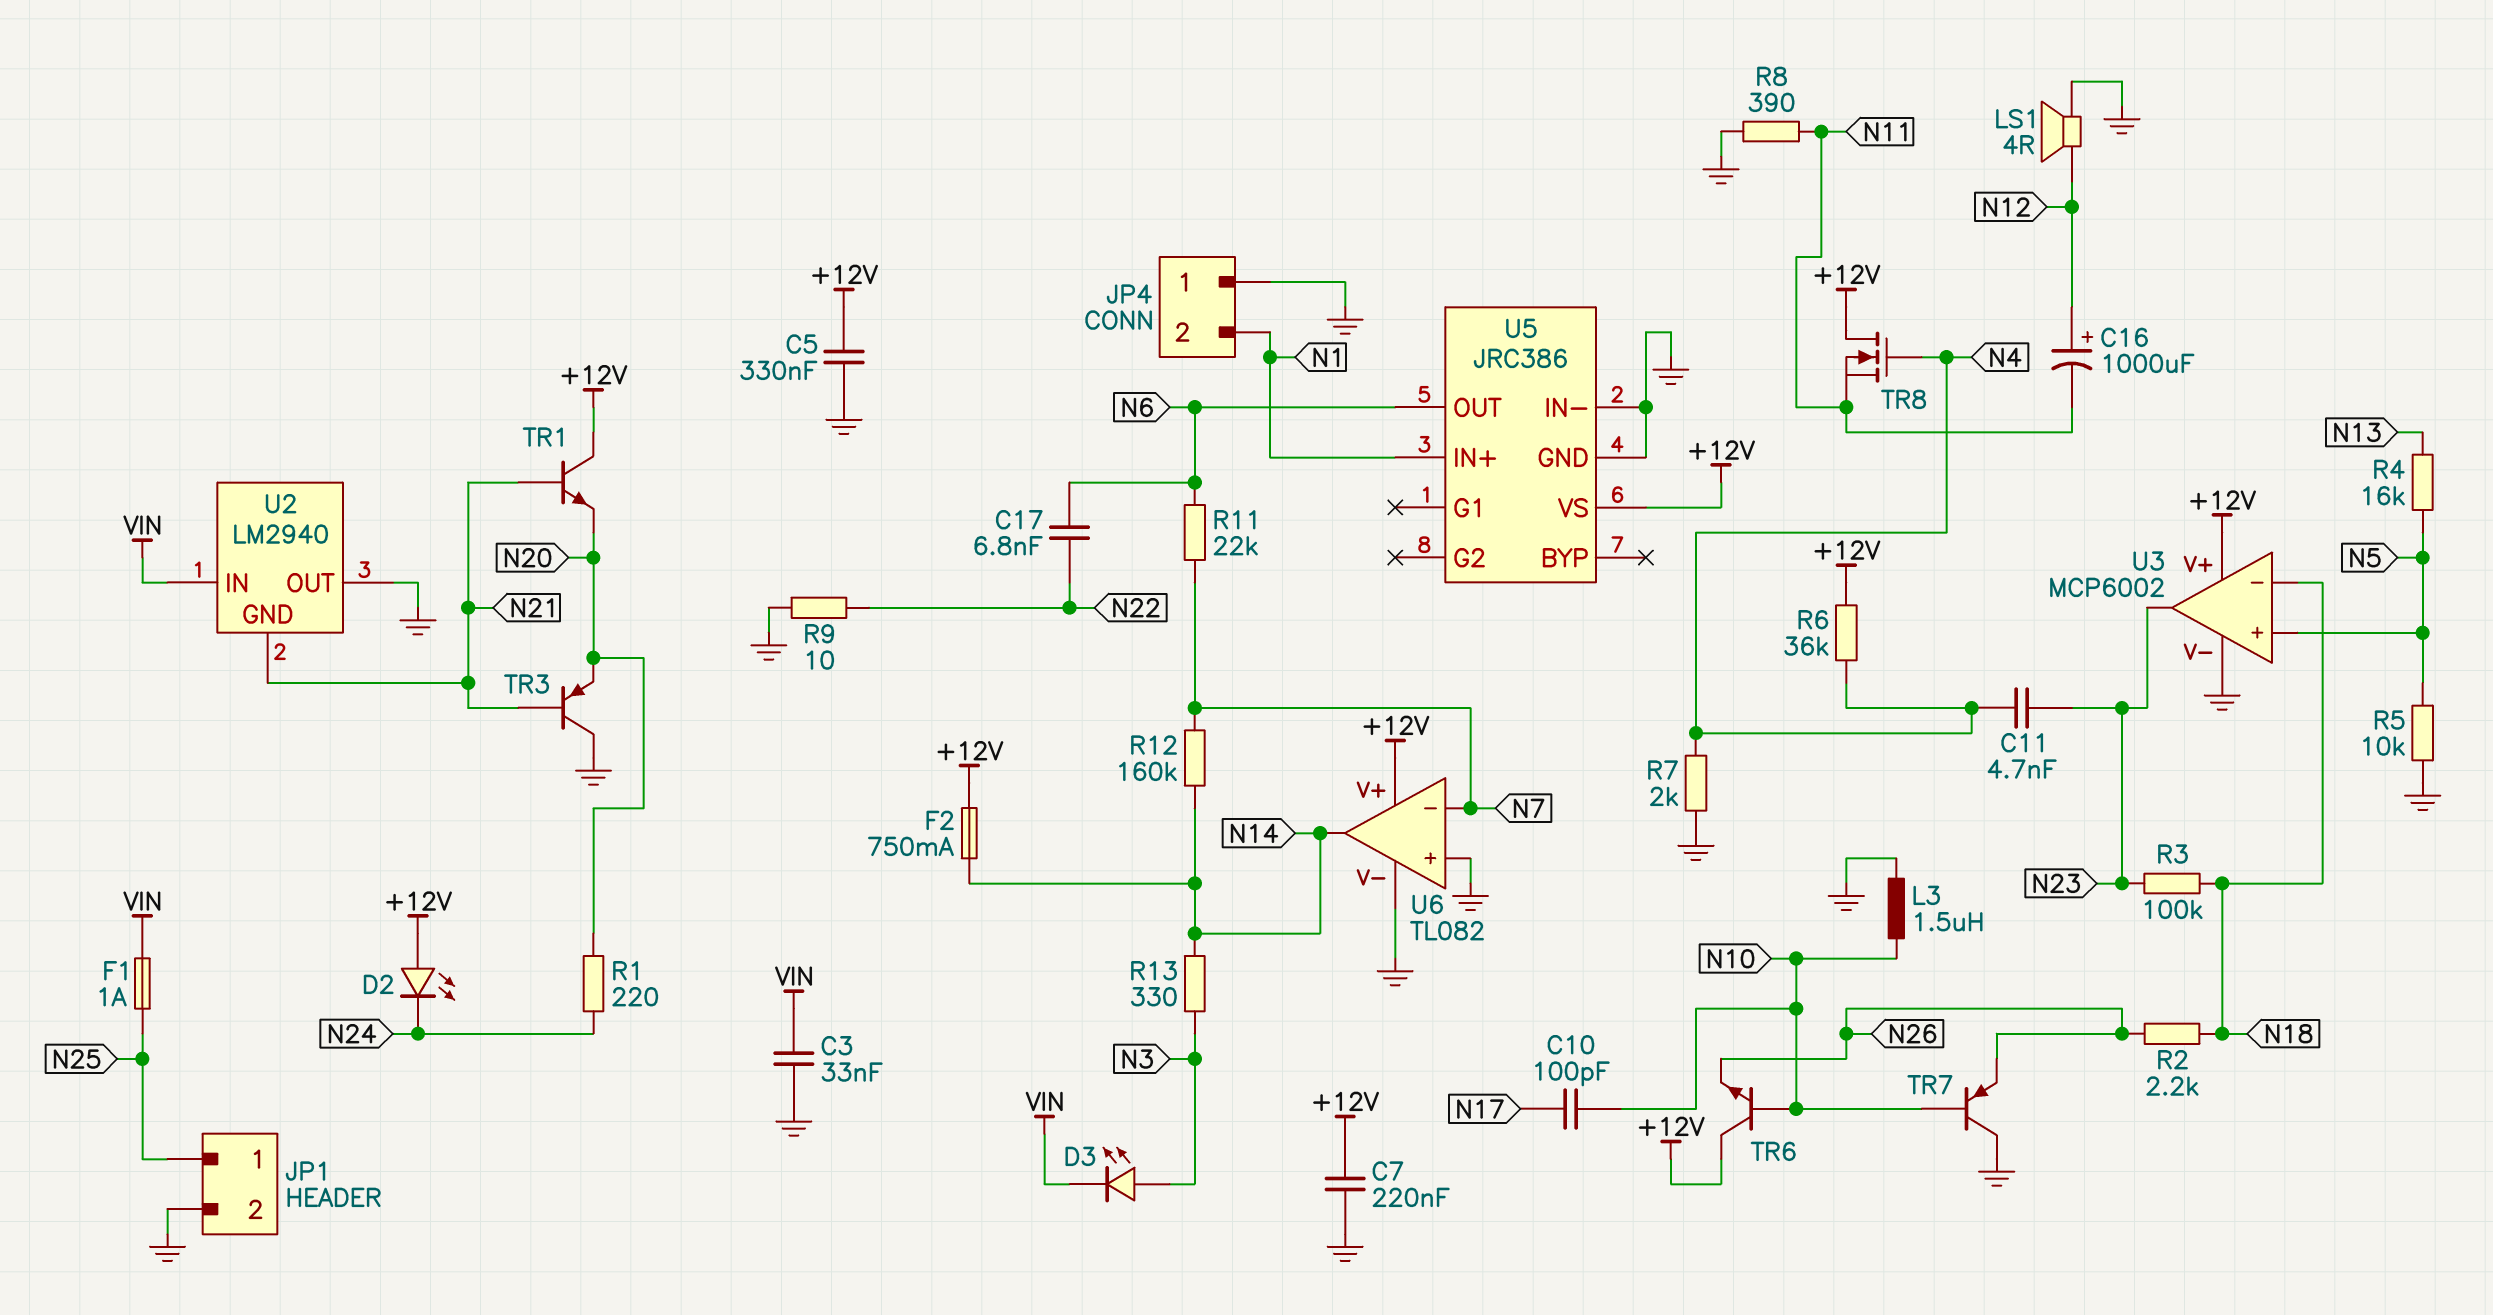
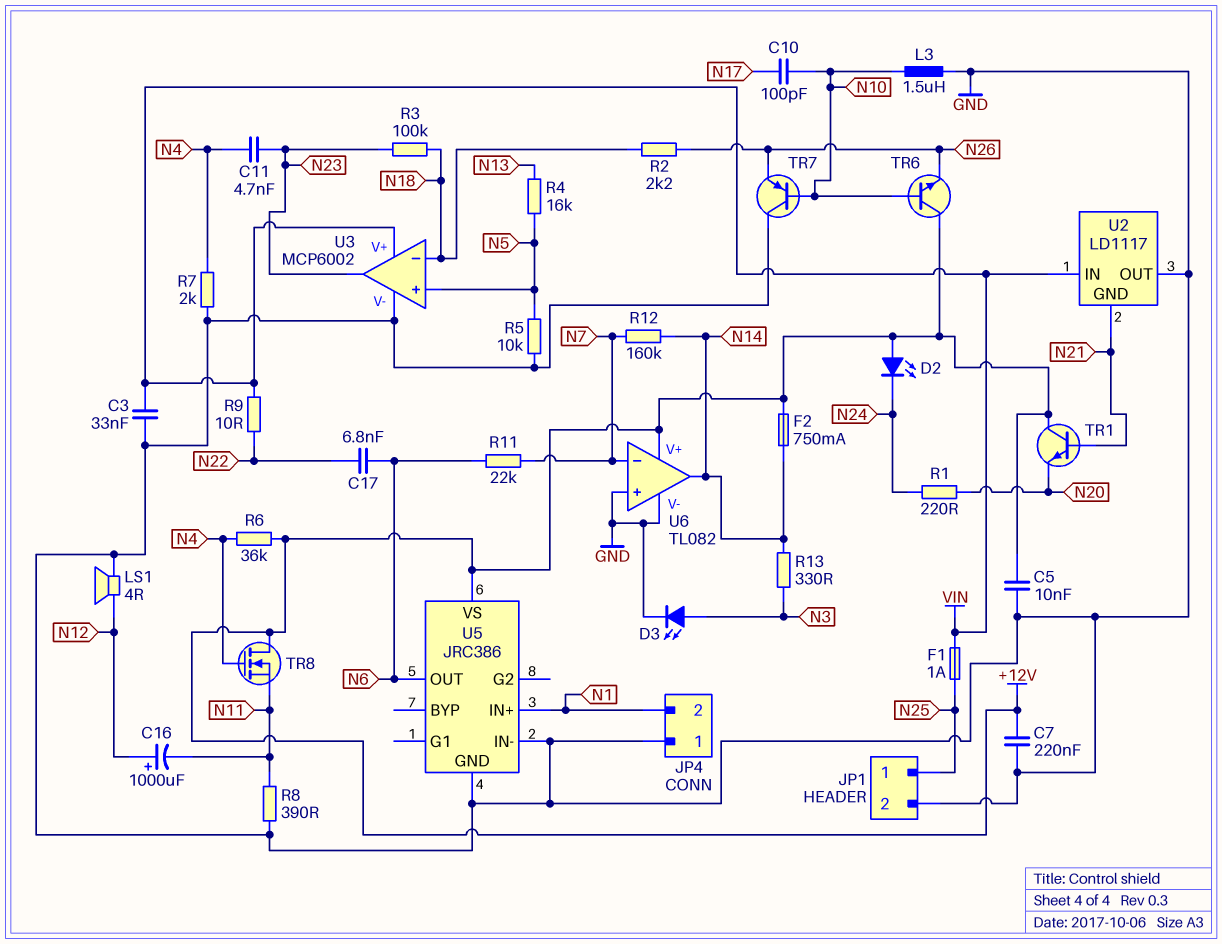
C5: 330nF (+12V, GND) -> 10nF (+12V, GND)
D3: LED (A N3, K VIN) -> LED (A N3, K GND)
R9: 10 (GND, N22) -> 10 (N22, VIN)
TR3: PNP (B N21, C GND, E N20) -> none
U2: LM2940 -> LD1117
U3 pin V+: +12V -> VIN

